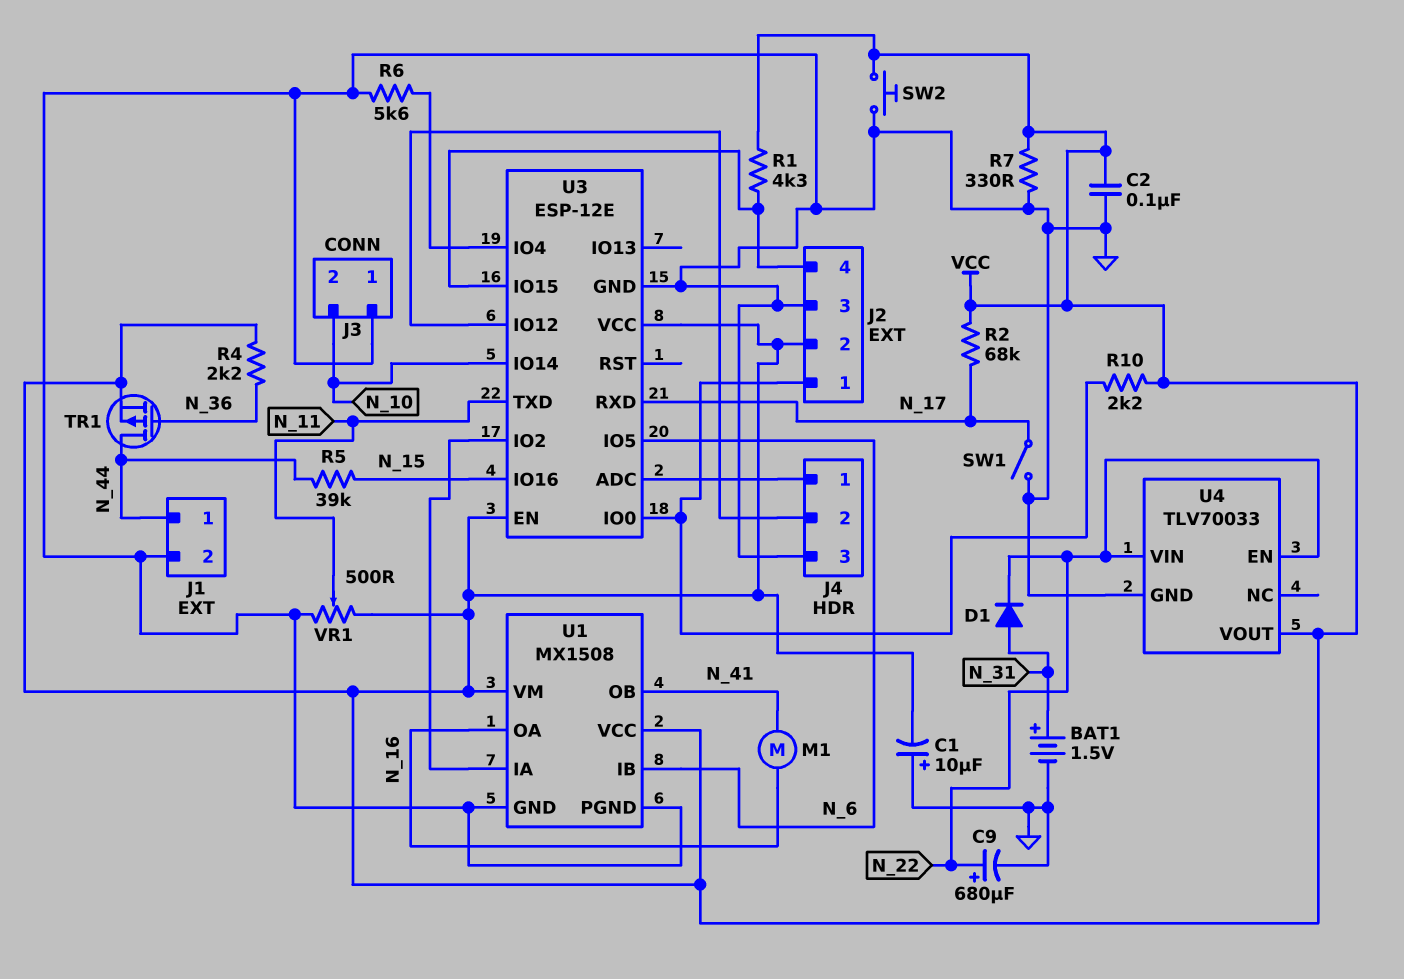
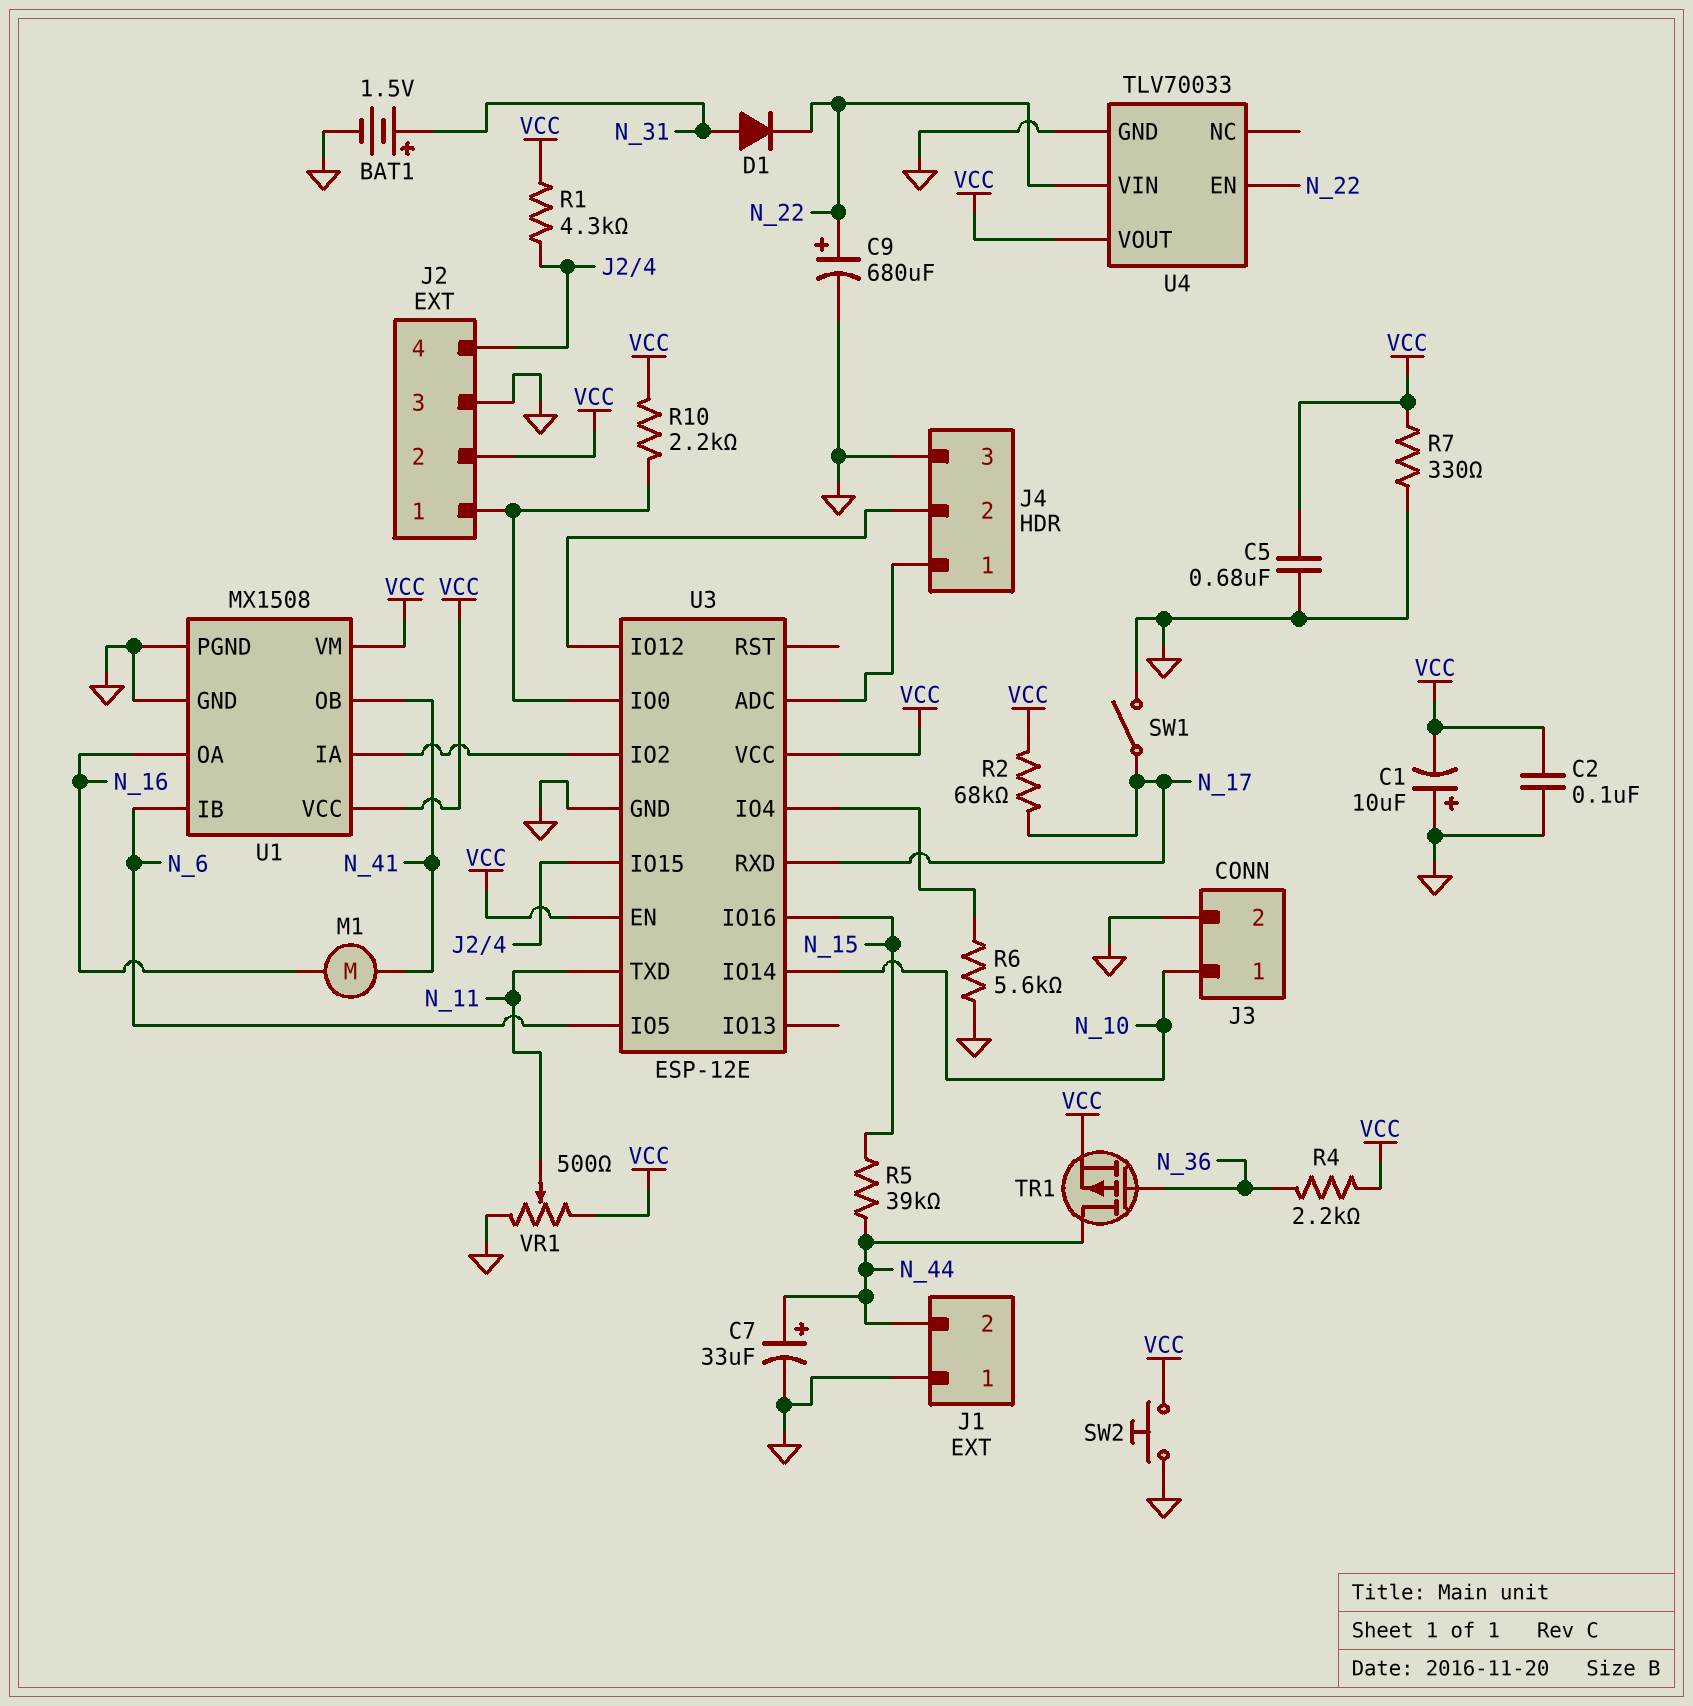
C5: none -> 680nF (GND, VCC)
C7: none -> 33uF (plus N_44, minus GND)
J1 pin 1: N_44 -> GND
J1 pin 2: GND -> N_44
J3 pin 1: GND -> N_10
J3 pin 2: N_10 -> GND

